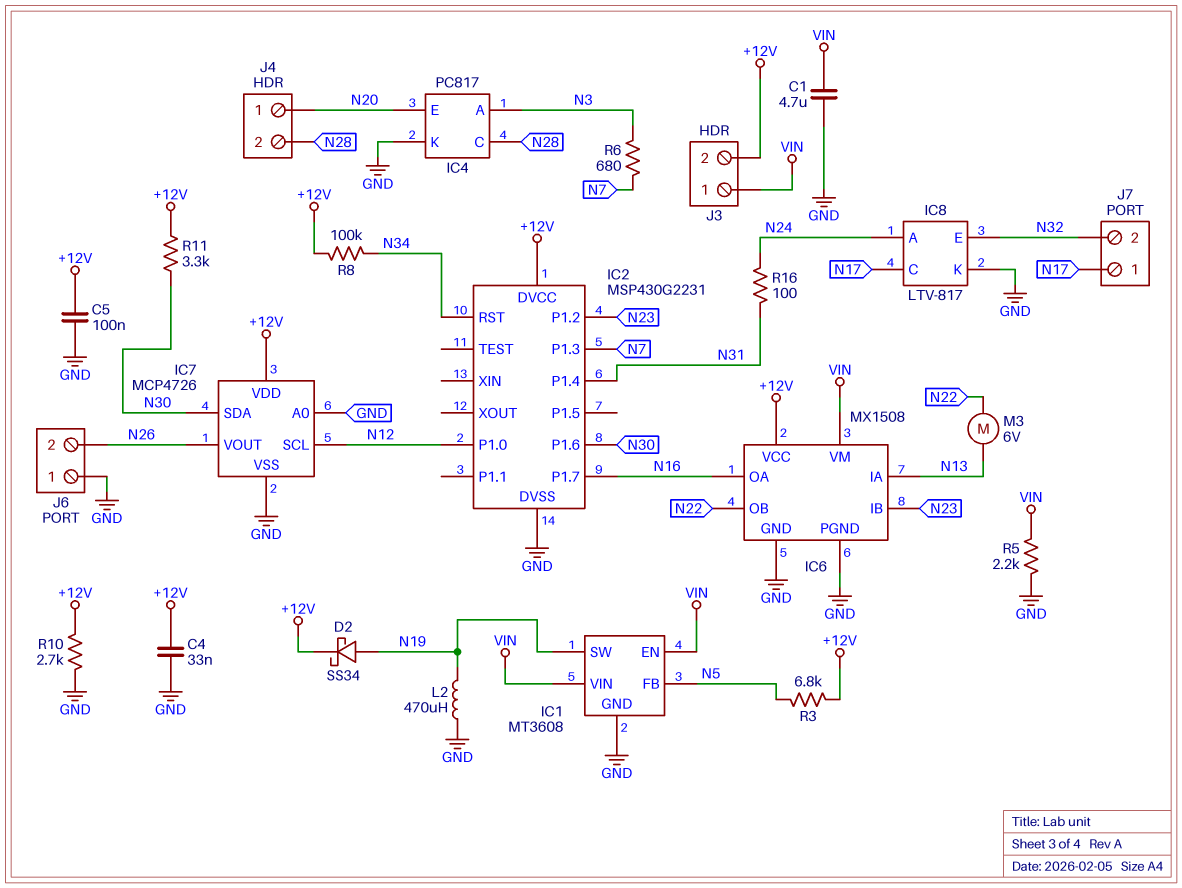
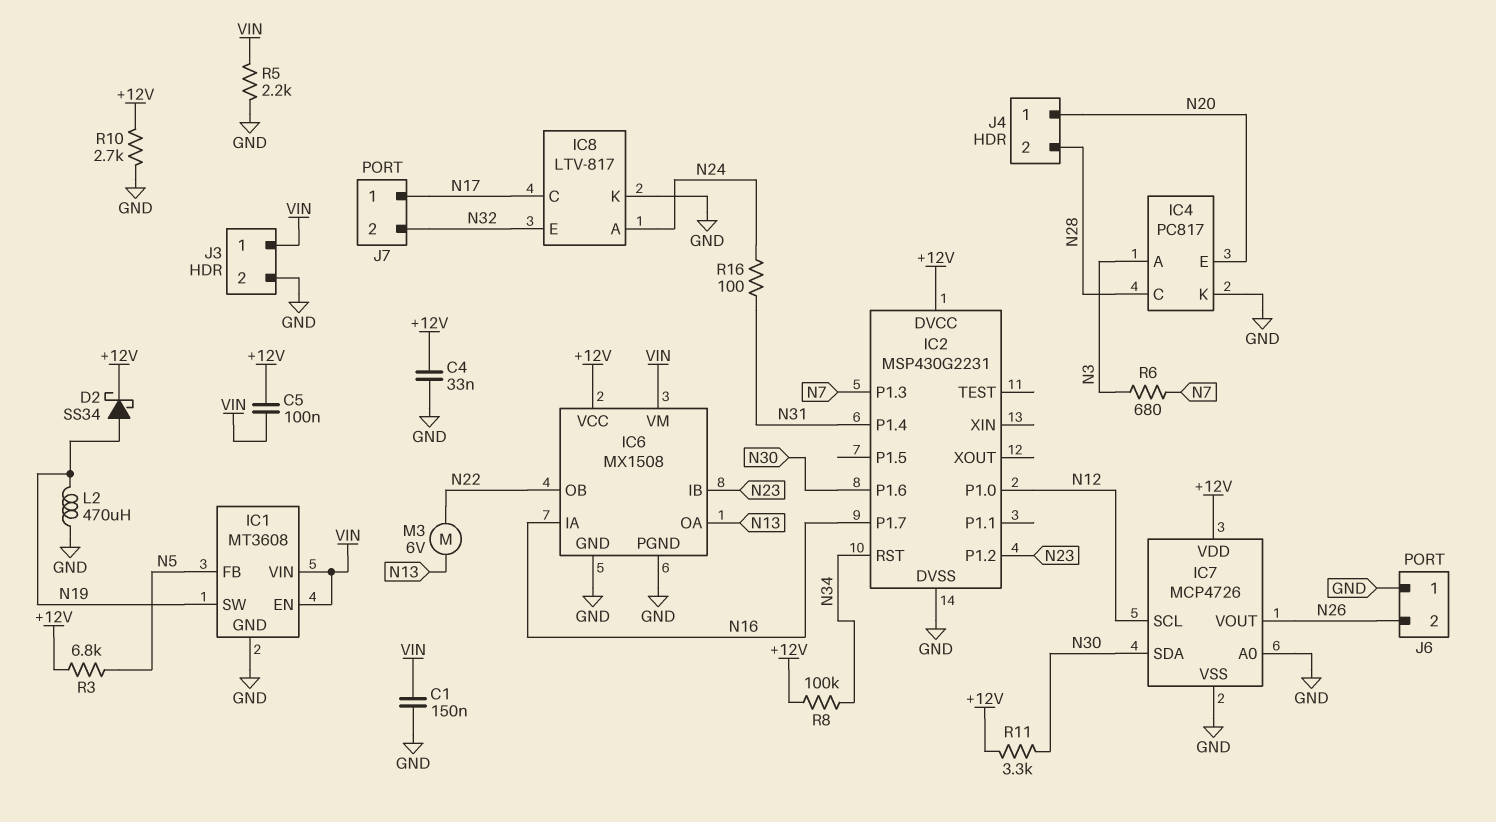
C1: 4.7uF (GND, VIN) -> 150nF (GND, VIN)
C5: 100nF (+12V, GND) -> 100nF (+12V, VIN)
IC6 pin IA: N13 -> N16
IC6 pin OA: N16 -> N13
J3 pin 2: +12V -> GND

